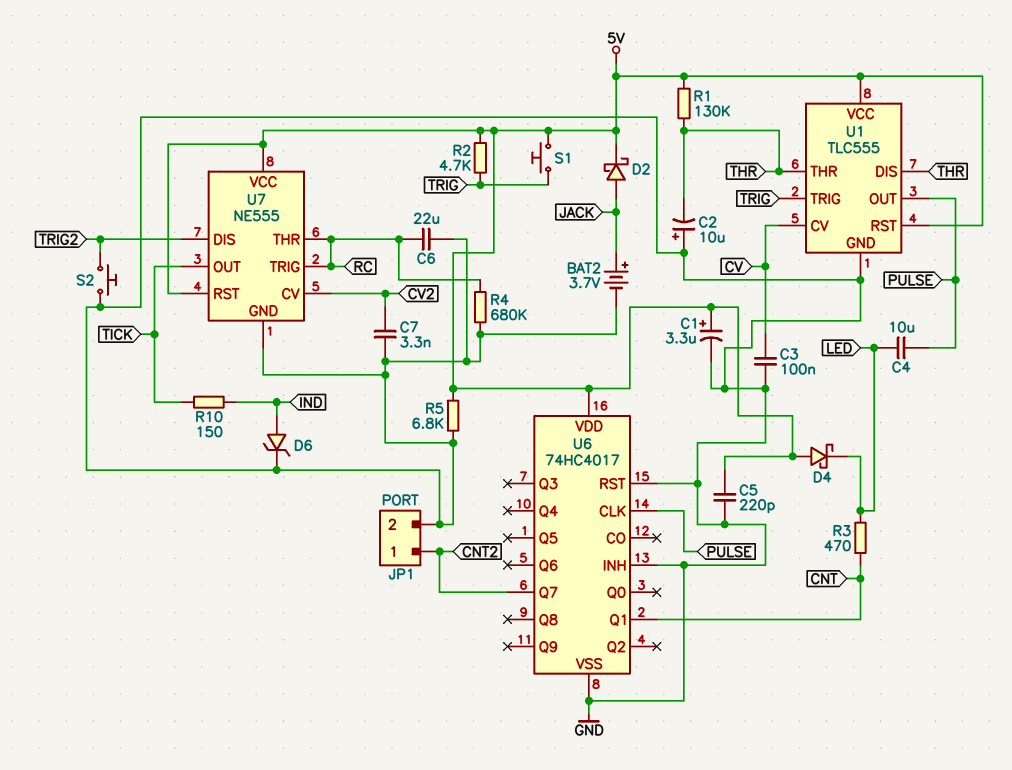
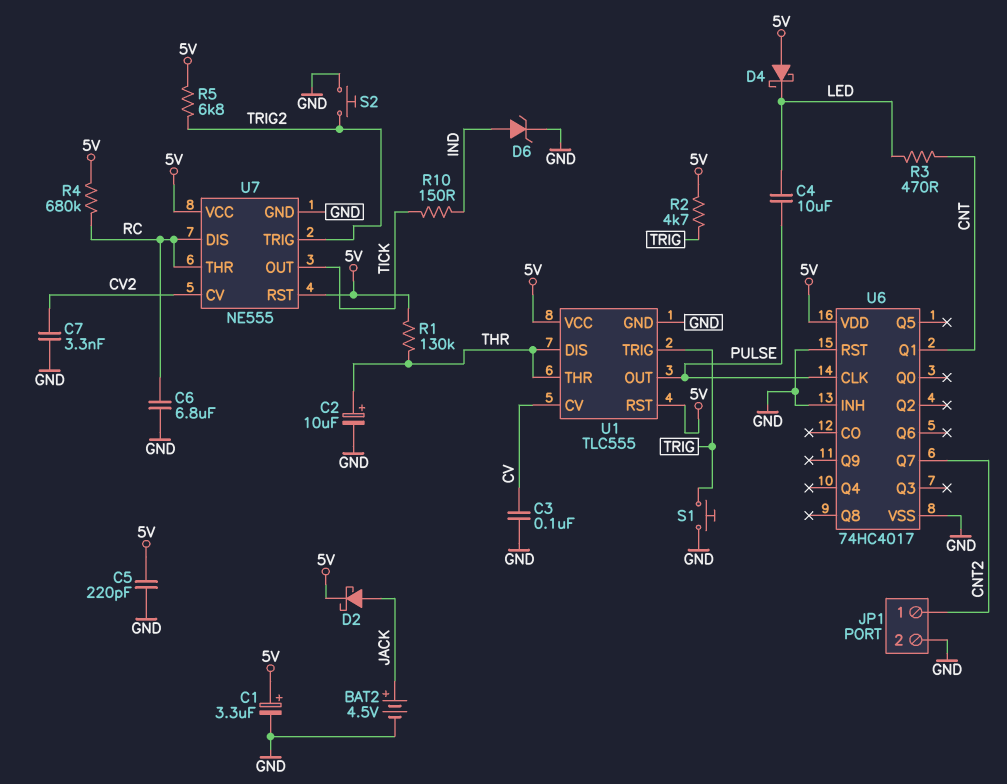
BAT2: 3.7V (plus JACK, minus GND) -> 4.5V (plus JACK, minus GND)
C2: 10uF (plus GND, minus THR) -> 10uF (plus THR, minus GND)
C6: 22uF (GND, RC) -> 6.8uF (GND, RC)
R4: 680k (GND, RC) -> 680k (5V, RC)
R5: 6.8k (5V, GND) -> 6.8k (5V, TRIG2)
S1: button (5V, TRIG) -> button (GND, TRIG)
U7 pin DIS: TRIG2 -> RC
U7 pin TRIG: RC -> TRIG2

